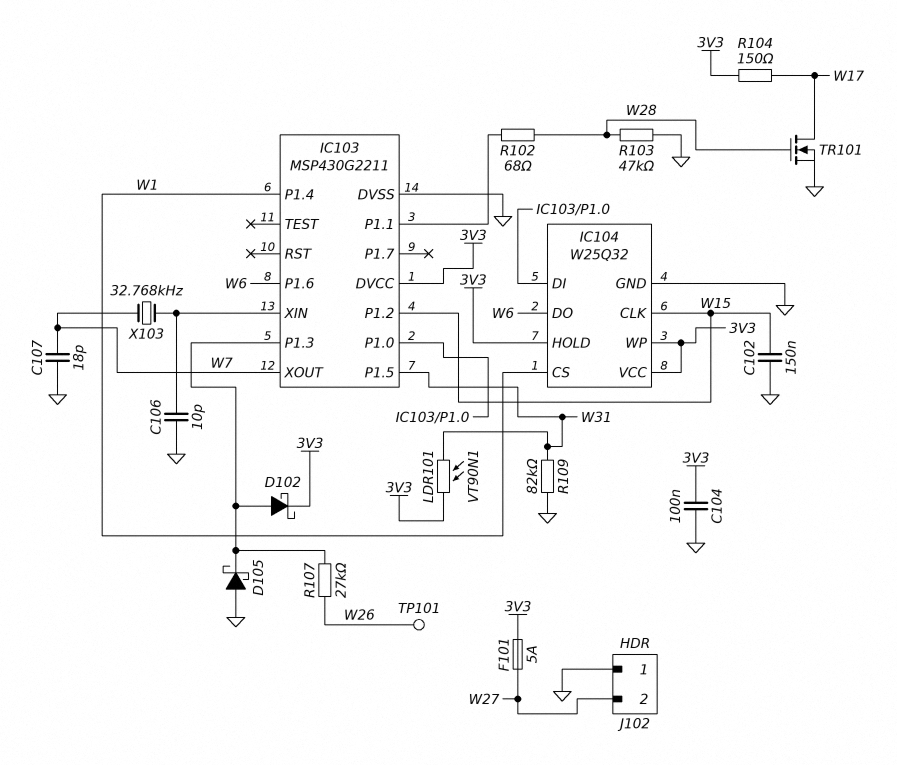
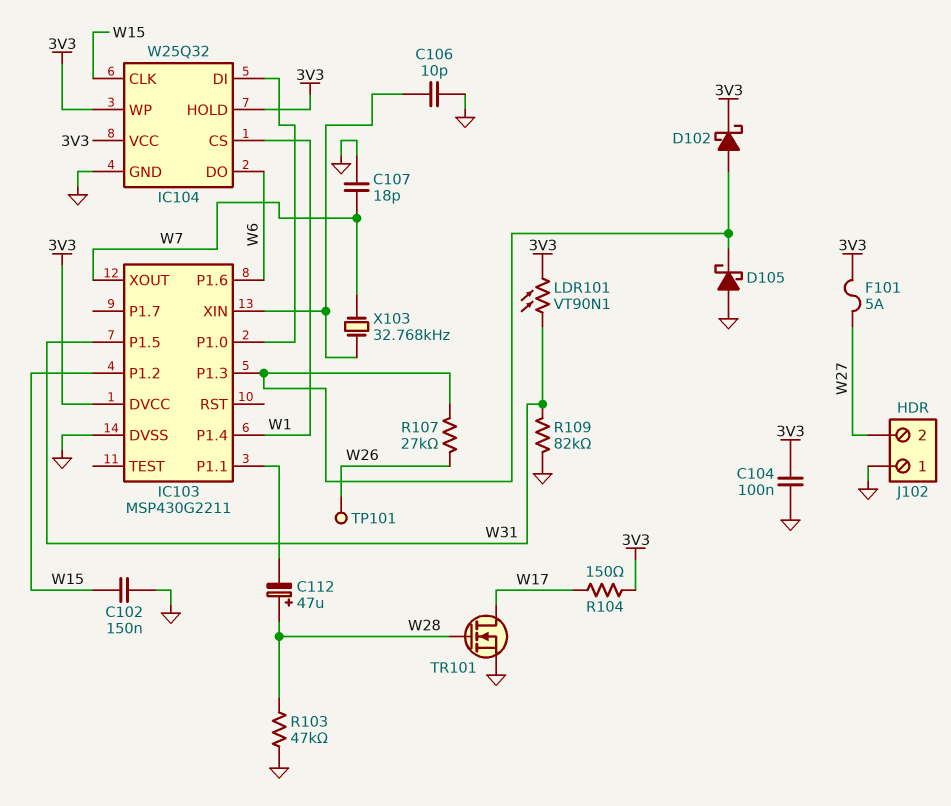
C112: none -> 47uF (plus W28, minus IC103/P1.1)
R102: 68 (IC103/P1.1, W28) -> none

